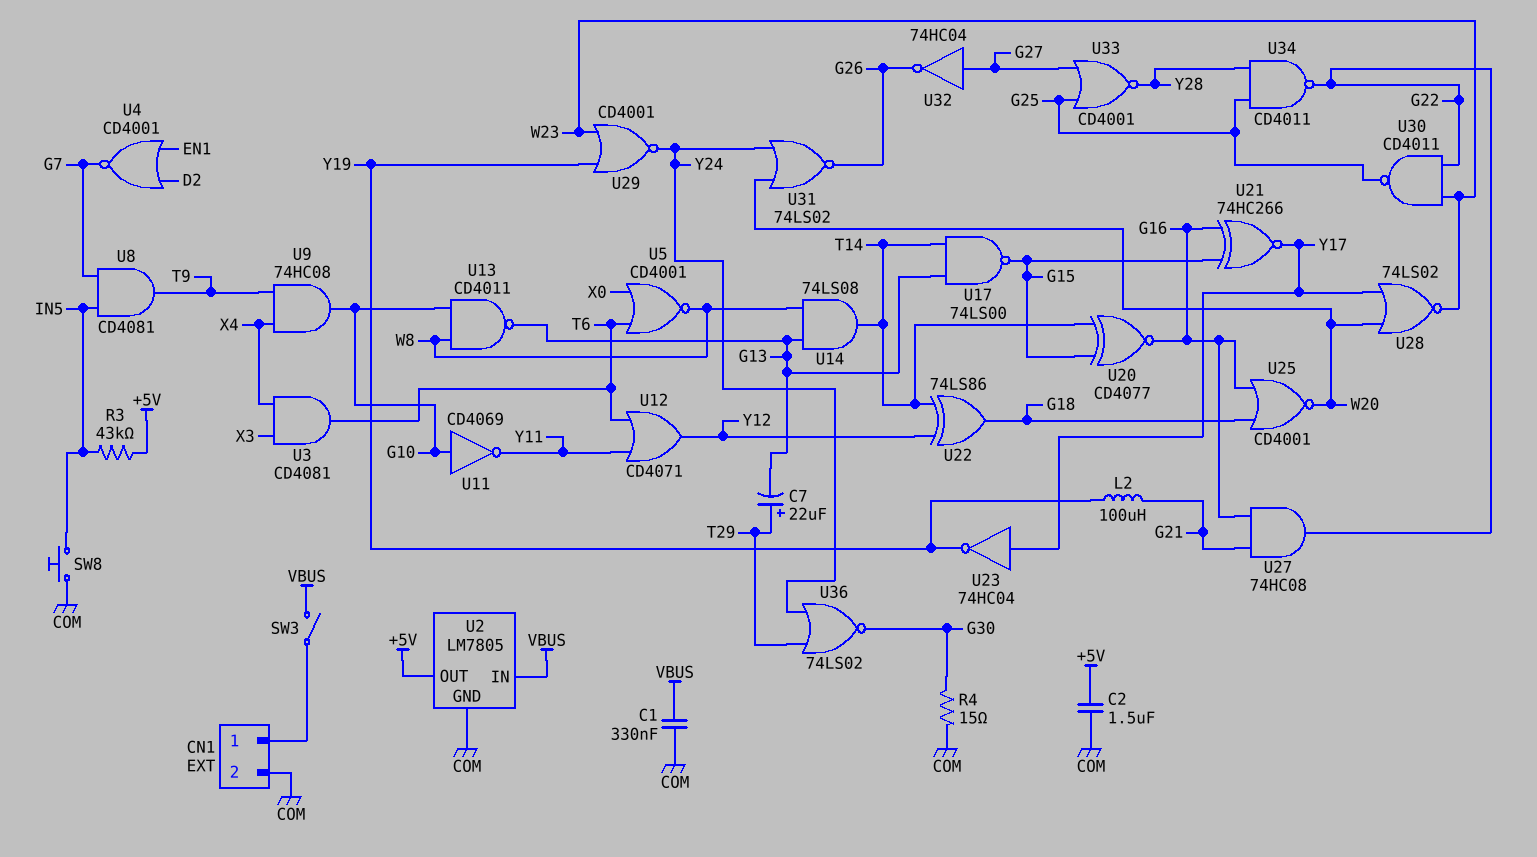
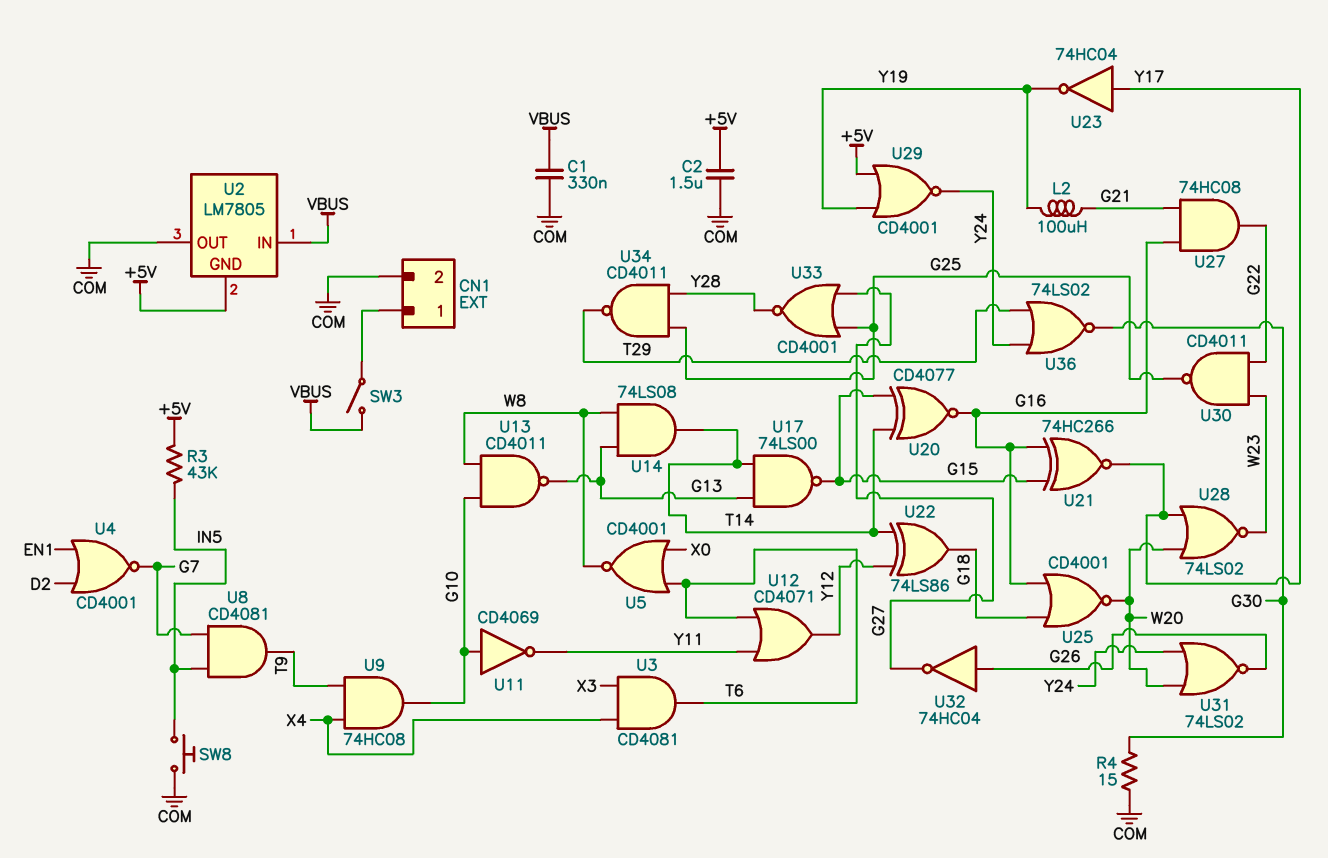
C7: 22uF (plus T29, minus G13) -> none
U2 pin GND: COM -> +5V
U2 pin OUT: +5V -> COM
U29: NOR CD4001 (in W23, in Y19, out Y24) -> NOR CD4001 (in +5V, in Y19, out Y24)
U32: NOT 74HC04 (in G27, out G26) -> NOT 74HC04 (in G26, out G27)
U34: NAND CD4011 (in G25, in Y28, out G22) -> NAND CD4011 (in G25, in Y28, out T29)

